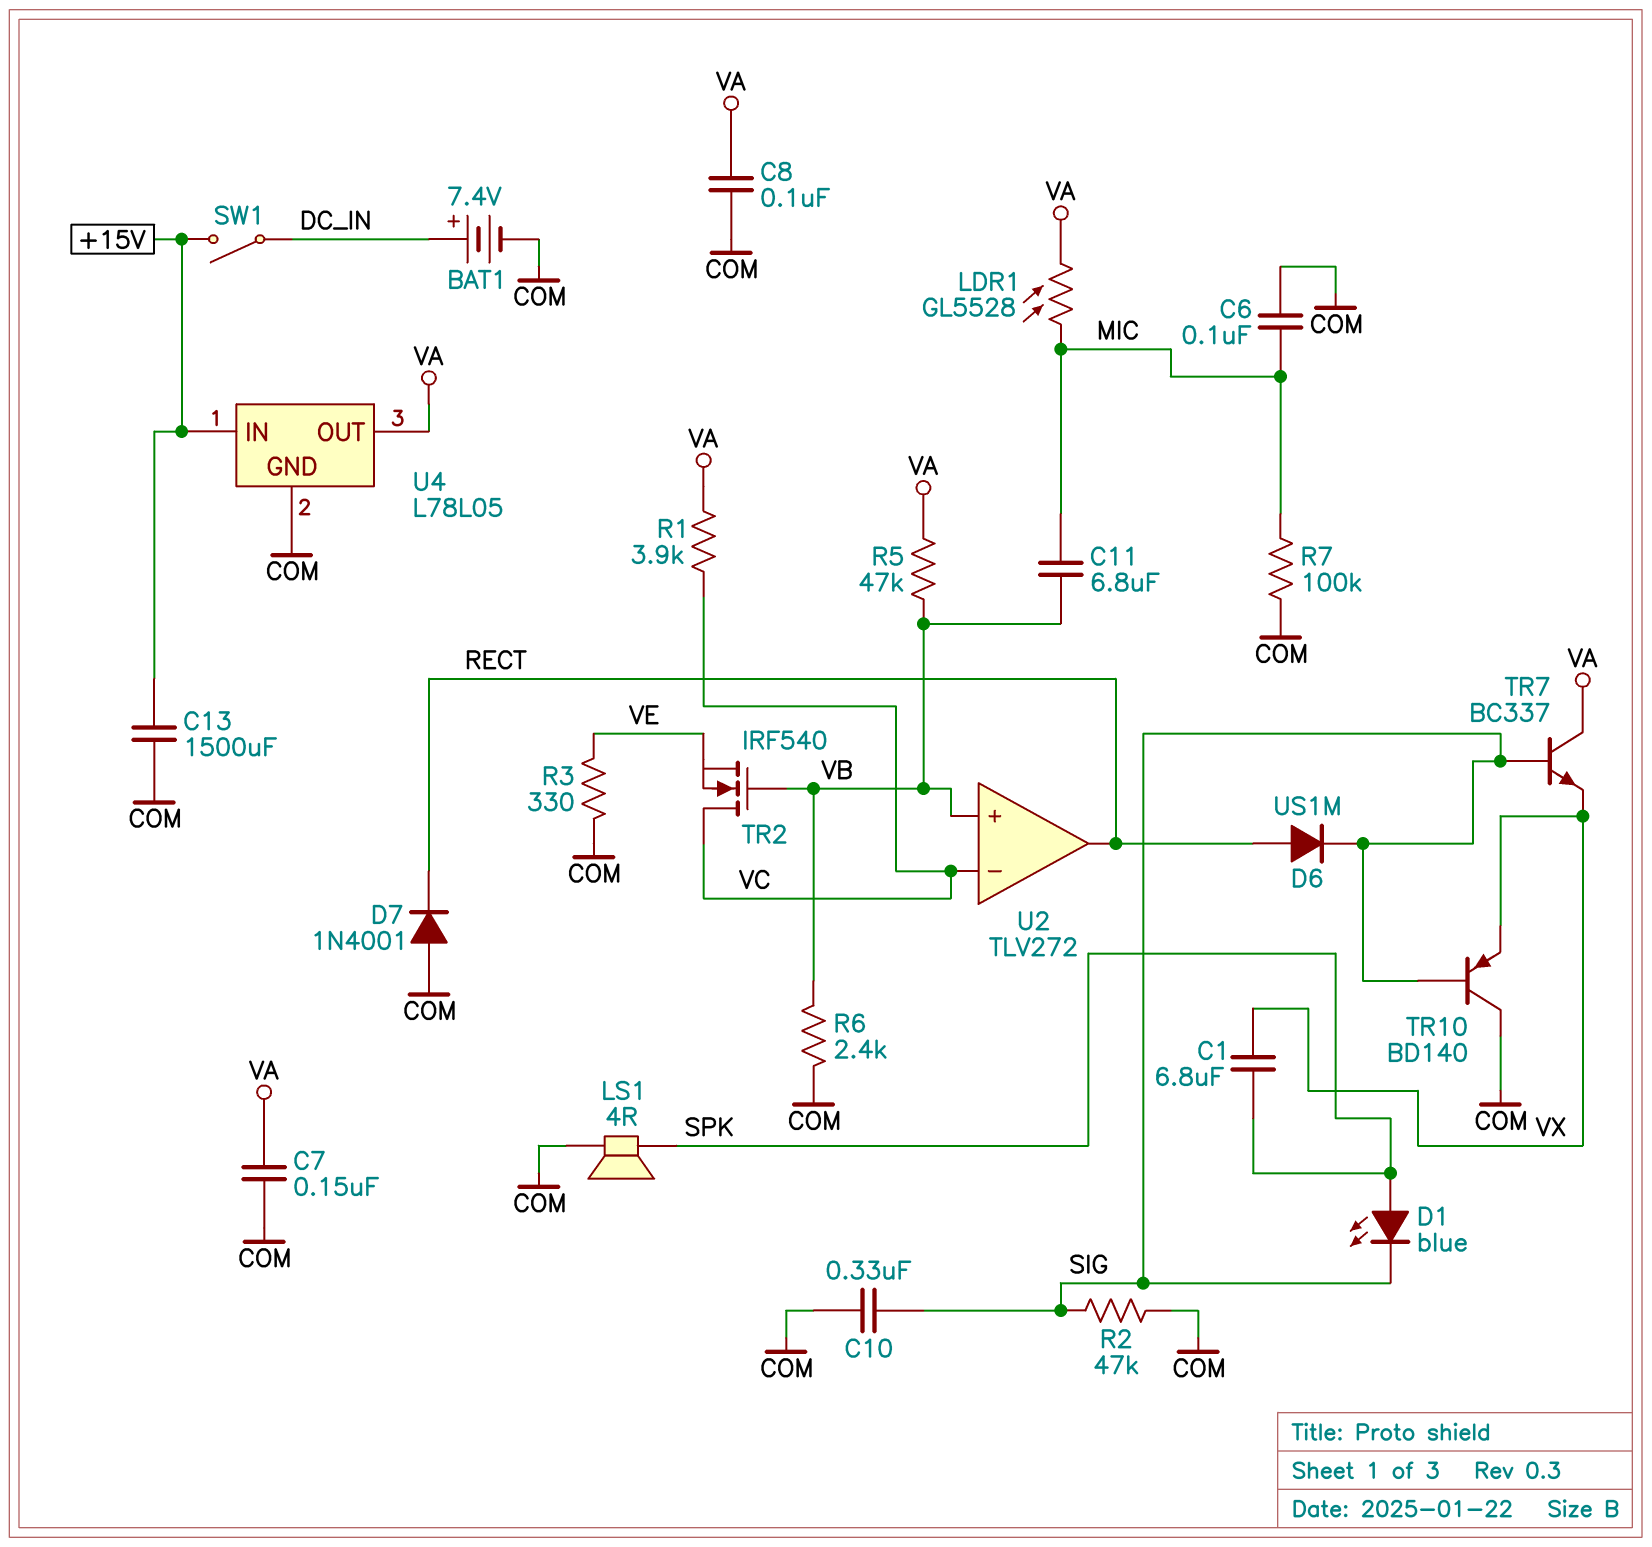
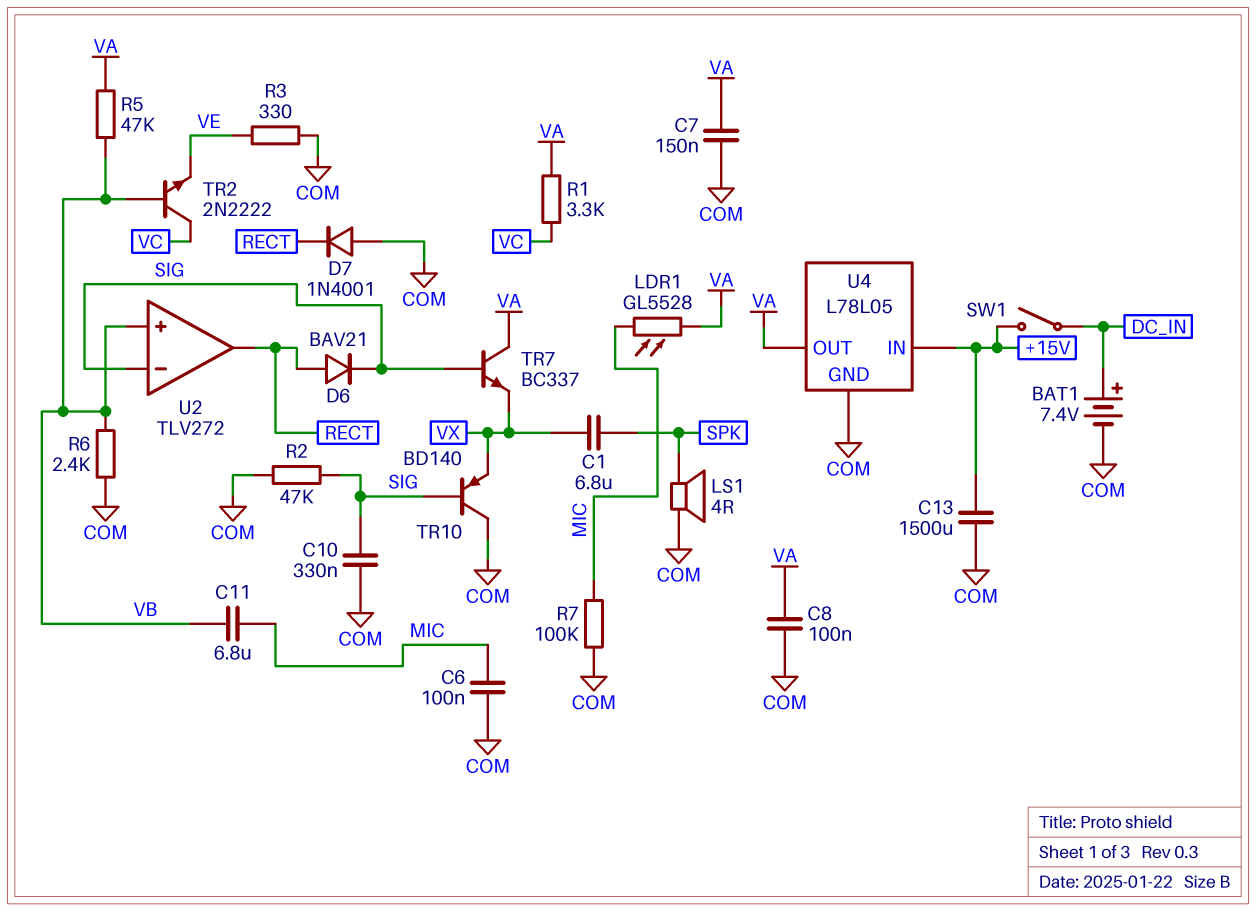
D1: LED blue (A SPK, K SIG) -> none
D6: diode US1M (A RECT, K SIG) -> diode BAV21 (A RECT, K SIG)
R1: 3.9k (VA, VC) -> 3.3k (VA, VC)
TR2: NMOS IRF540 (G VB, D VC, S VE) -> NPN 2N2222 (B VB, C VC, E VE)
U2 pin in-: VC -> SIG

